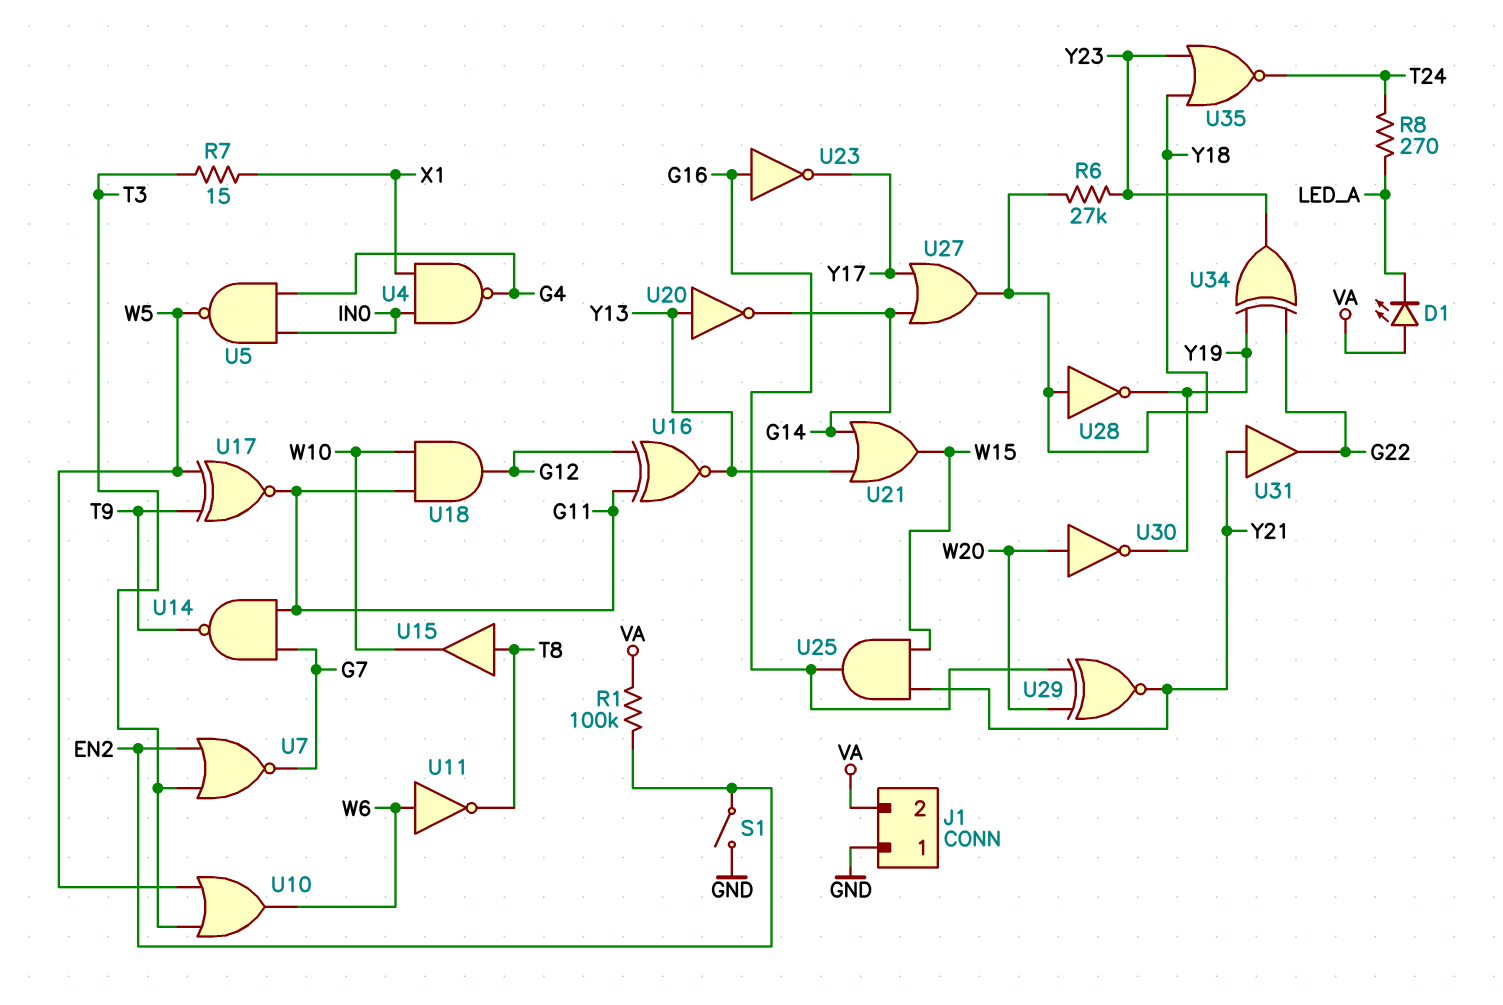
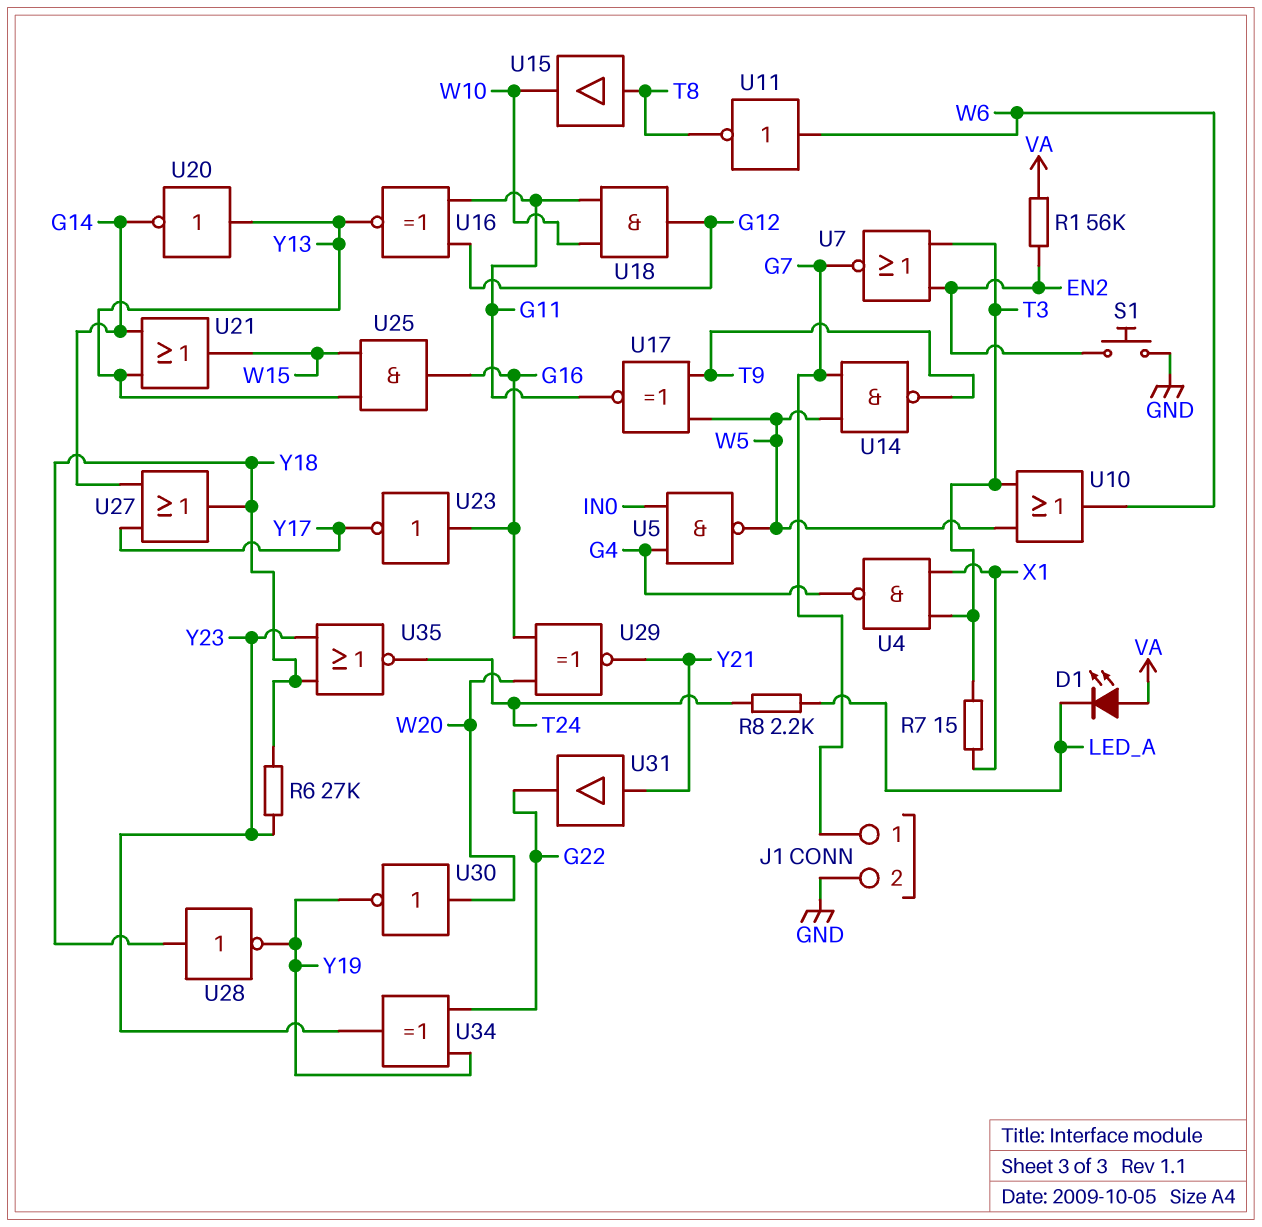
J1 pin 1: GND -> G7
J1 pin 2: VA -> GND
R1: 100k (EN2, VA) -> 56k (EN2, VA)
R8: 270 (LED_A, T24) -> 2.2k (LED_A, T24)
S1: switch (EN2, GND) -> button (EN2, GND)
U4: NAND (in IN0, in X1, out G4) -> NAND (in T3, in X1, out G4)
U14: NAND (in G7, in G11, out T9) -> NAND (in G7, in W5, out T9)
U25: AND (in W15, in Y21, out G16) -> AND (in W15, in Y13, out G16)

